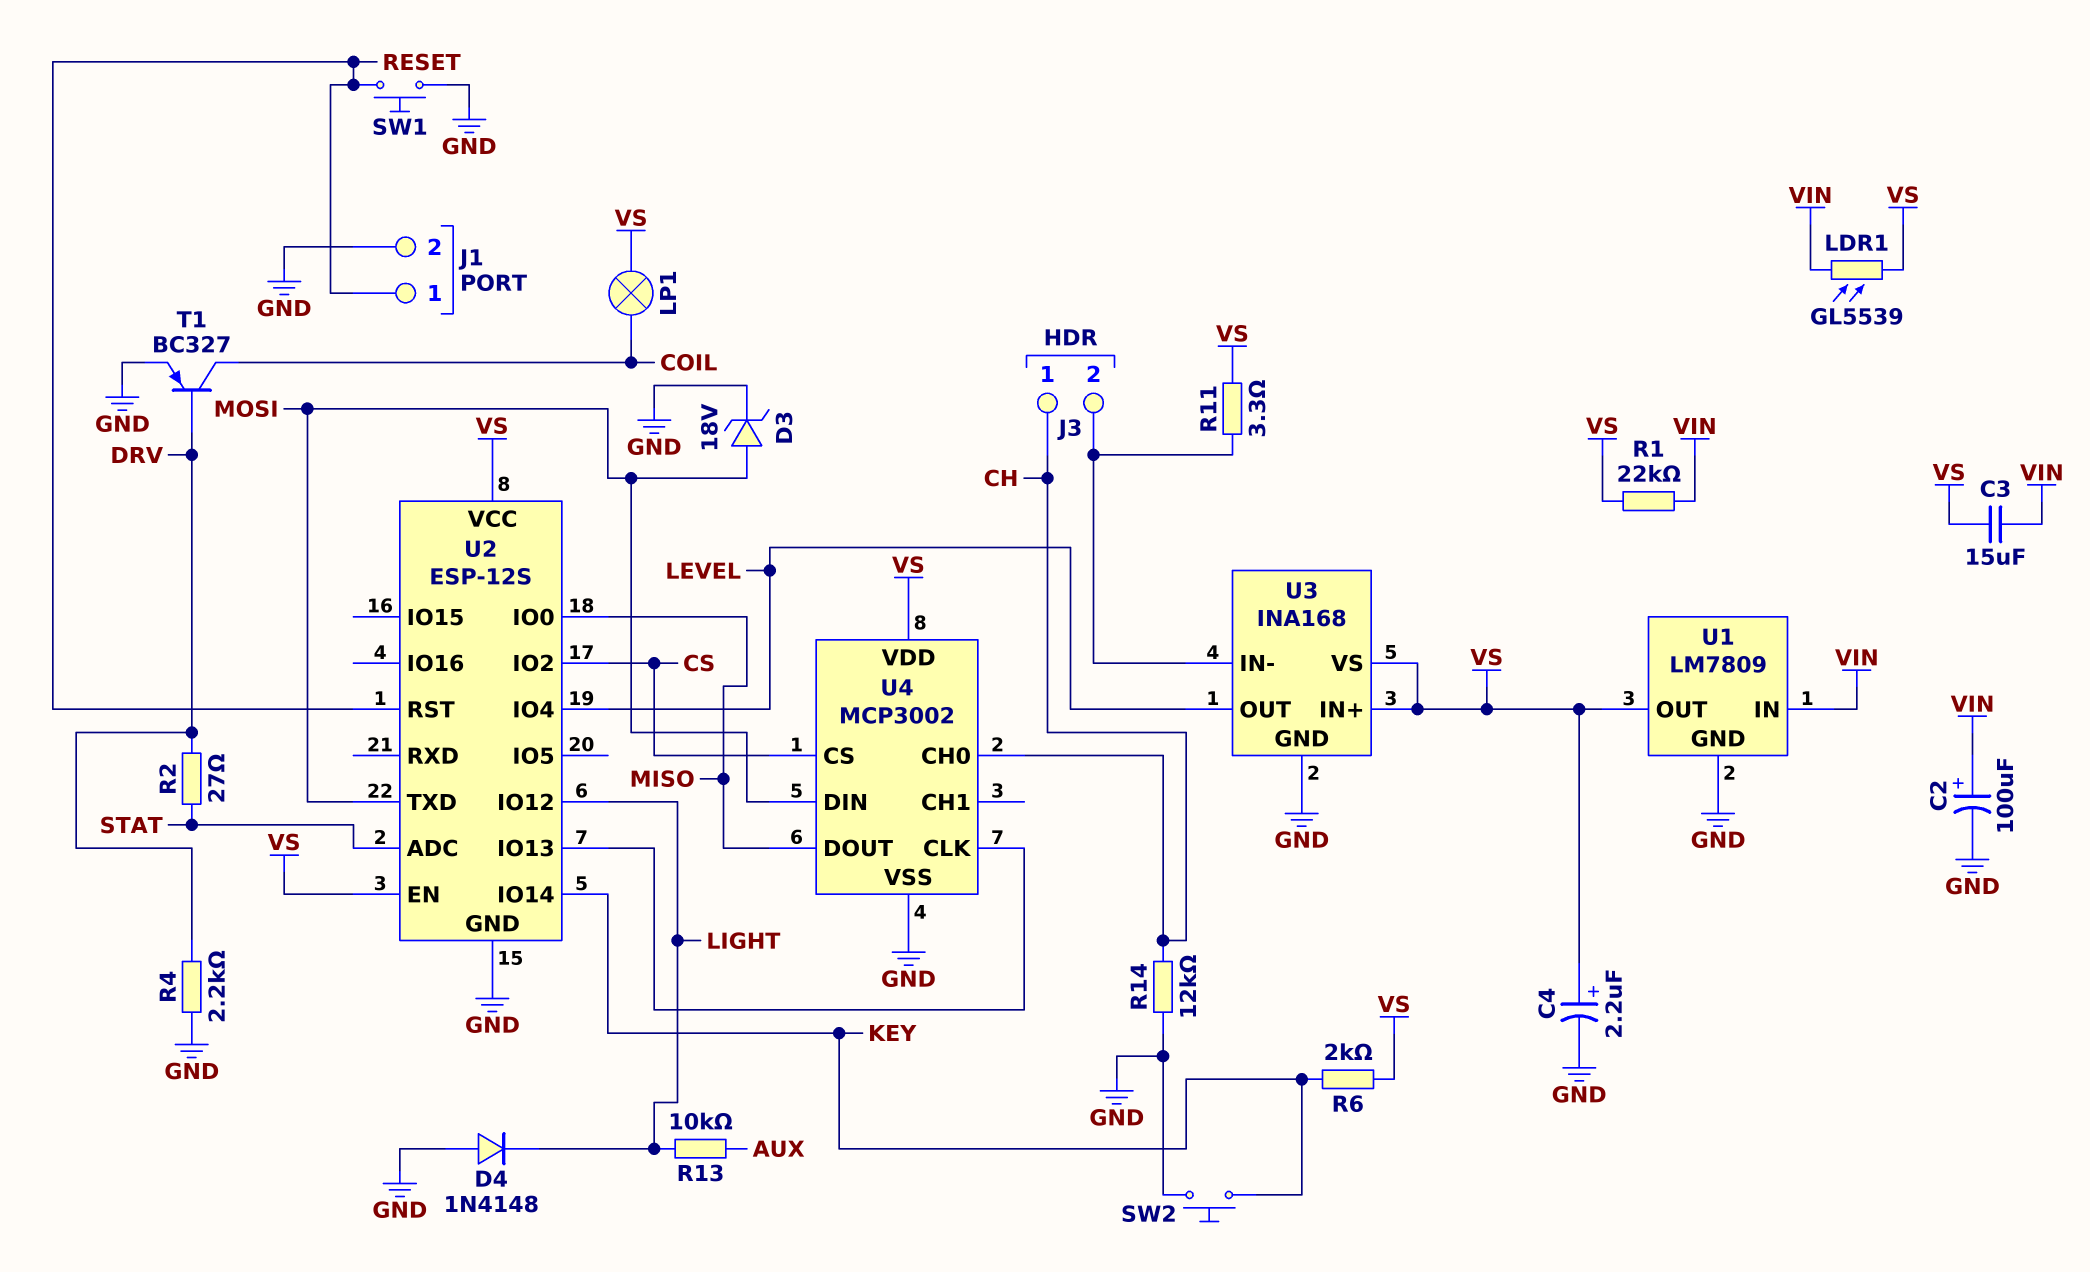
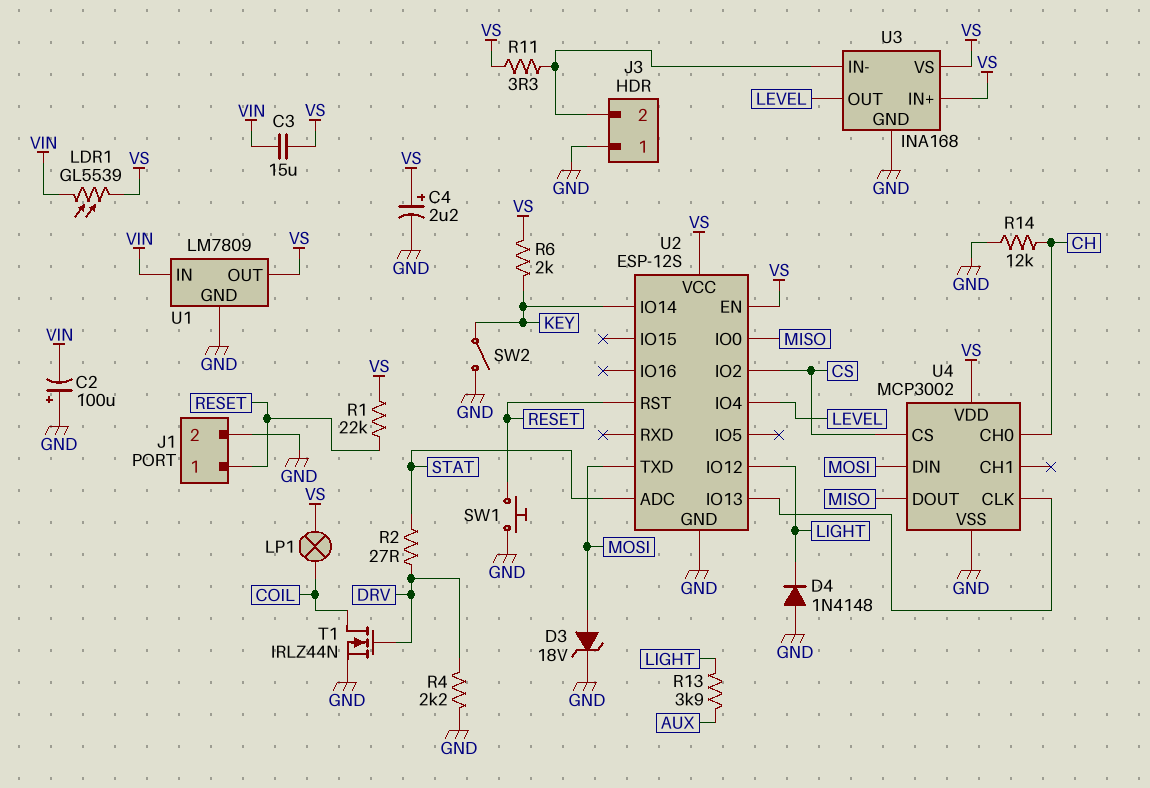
C2: 100uF (plus VIN, minus GND) -> 100uF (plus GND, minus VIN)
J3 pin 1: CH -> GND
R1: 22k (VIN, VS) -> 22k (RESET, VS)
R13: 10k (AUX, LIGHT) -> 3.9k (AUX, LIGHT)
SW2: button (GND, KEY) -> switch (GND, KEY)
T1: PNP BC327 (B DRV, C COIL, E GND) -> NMOS IRLZ44N (G DRV, D COIL, S GND)

